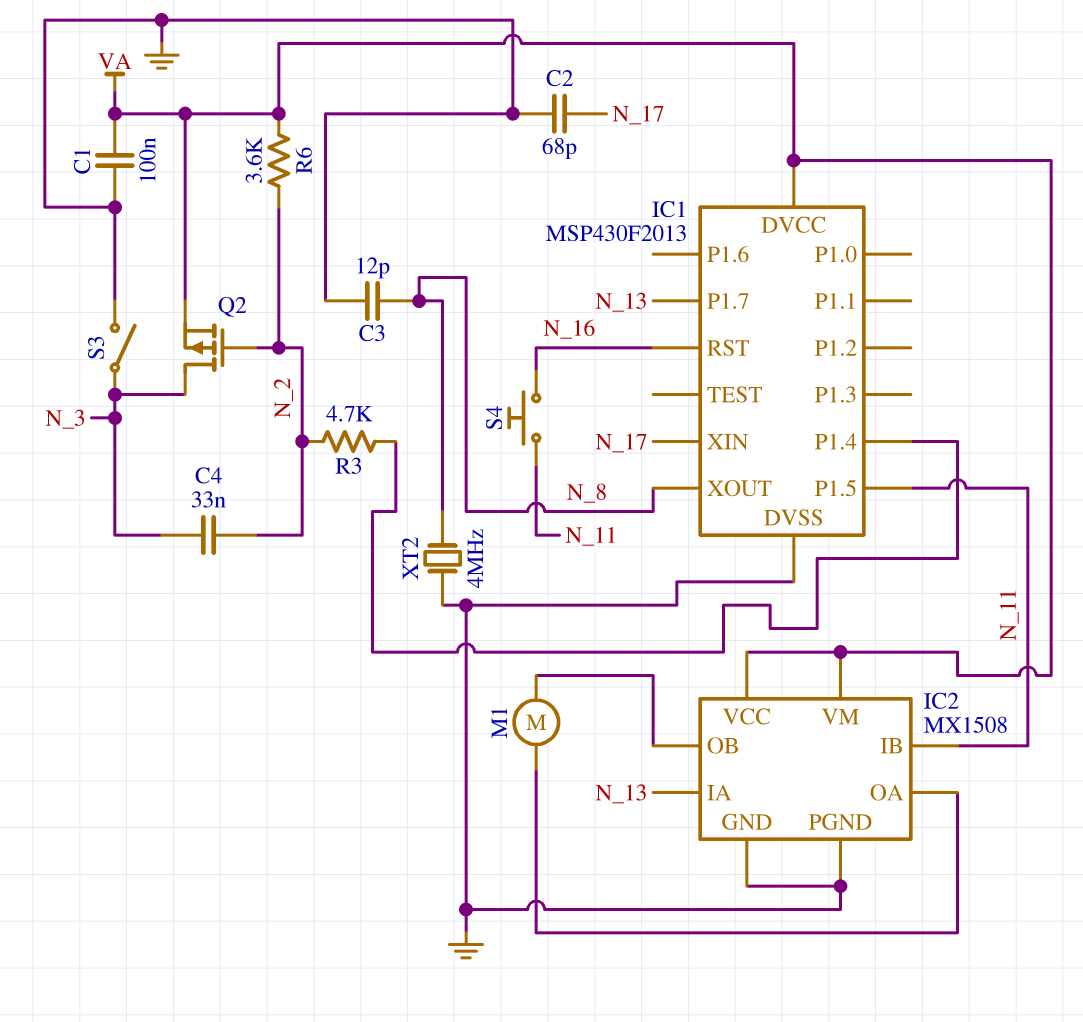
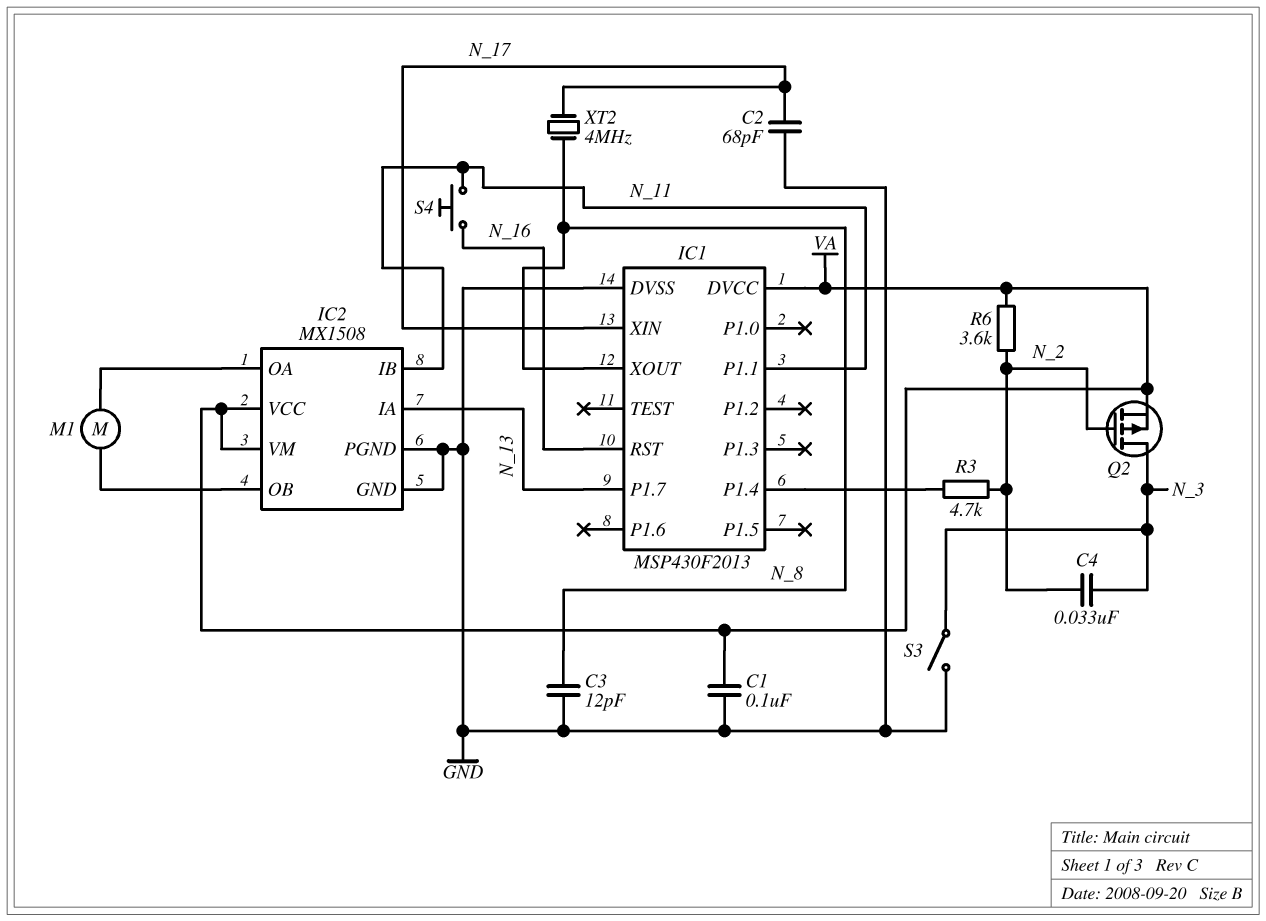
IC1 pin P1.1: none -> N_11
IC1 pin P1.5: N_11 -> none
XT2: 4MHz (GND, N_8) -> 4MHz (N_8, N_17)

